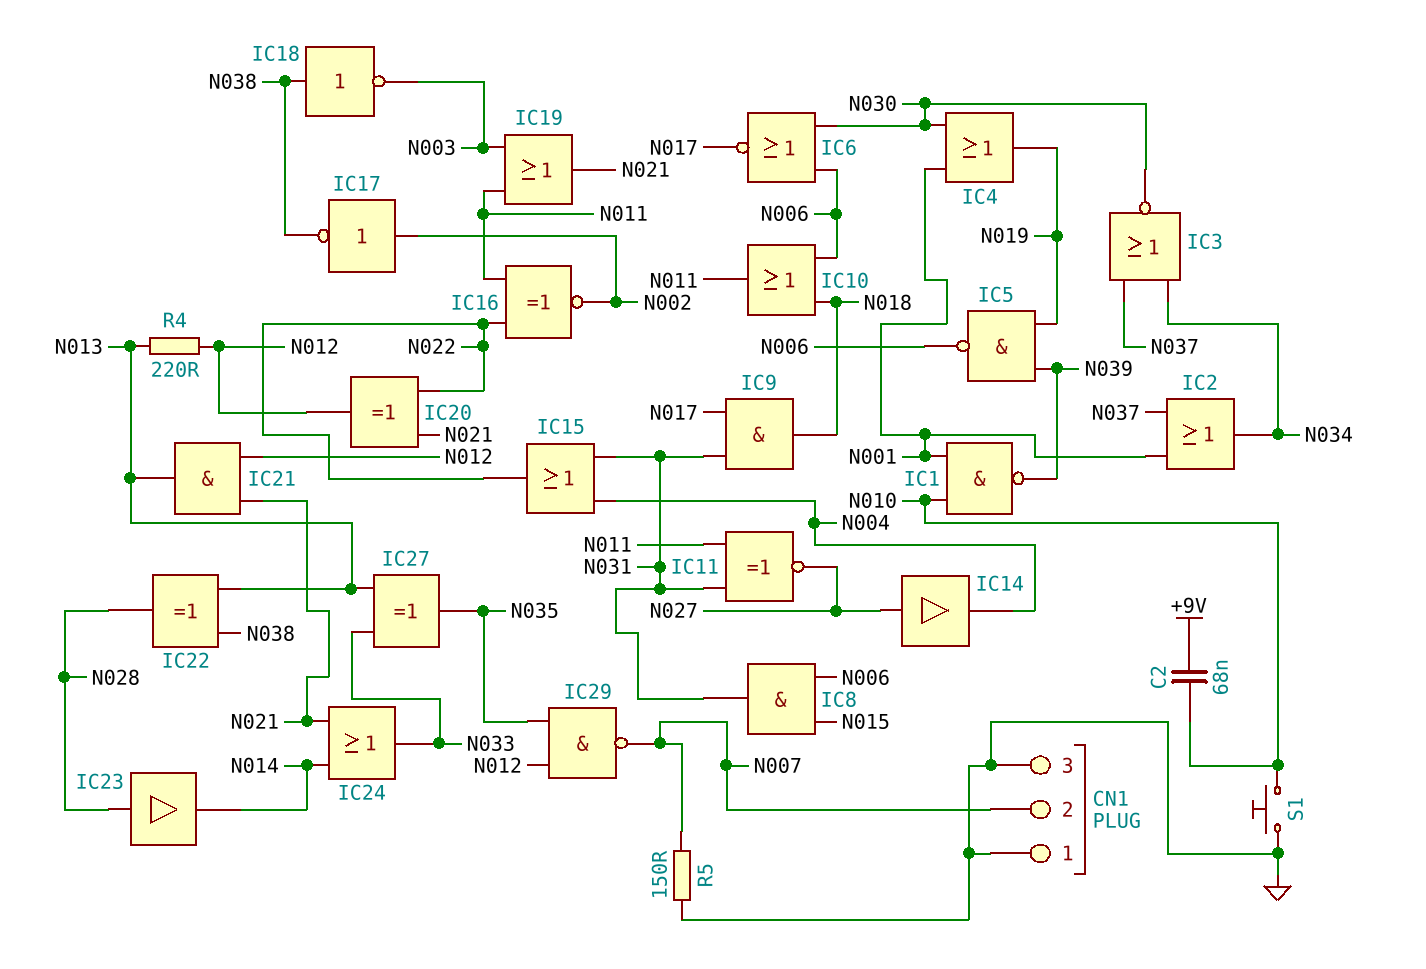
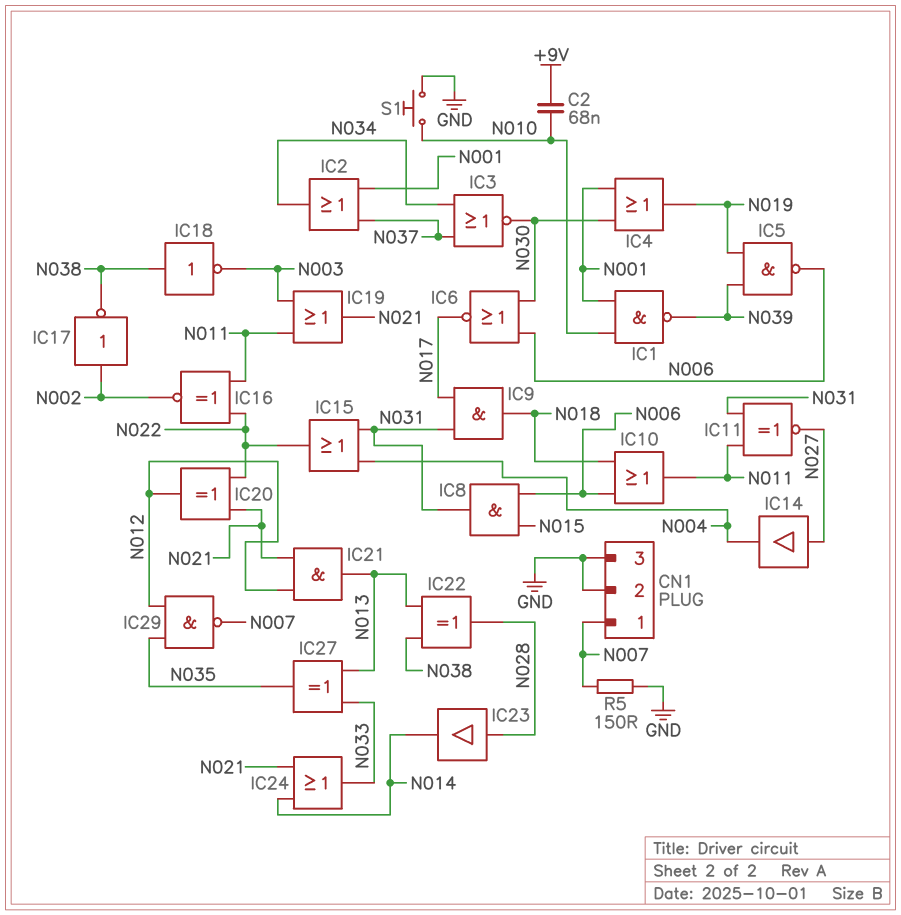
CN1 pin 1: GND -> N007
CN1 pin 2: N007 -> GND
R4: 220 (N012, N013) -> none

